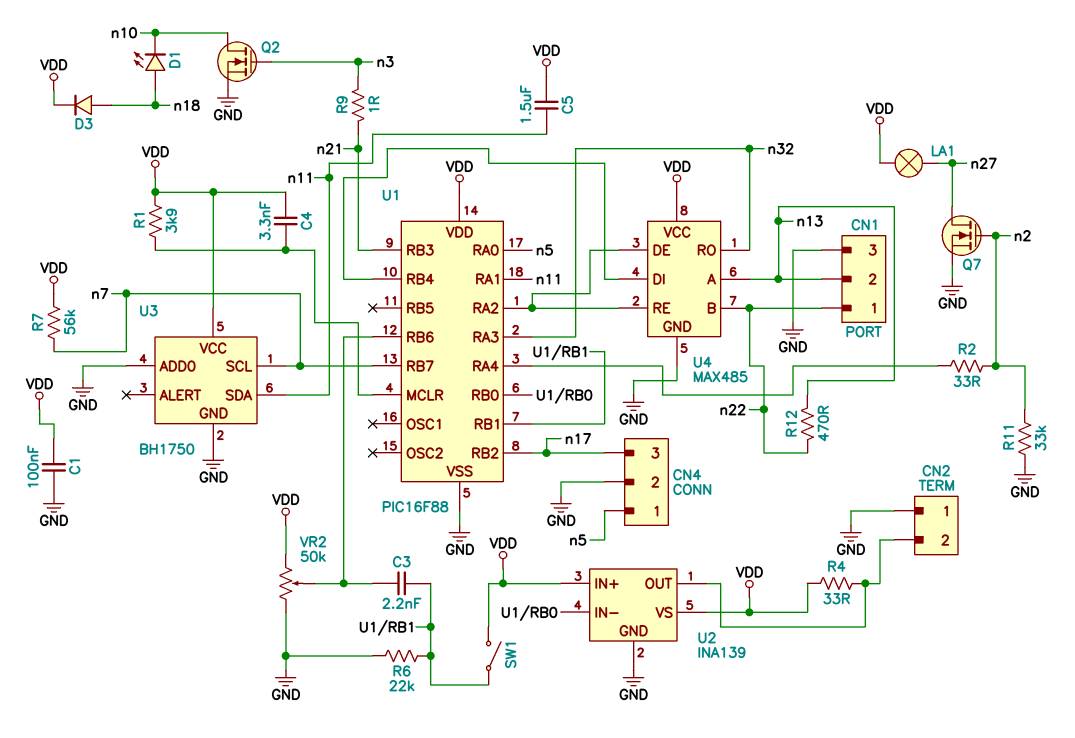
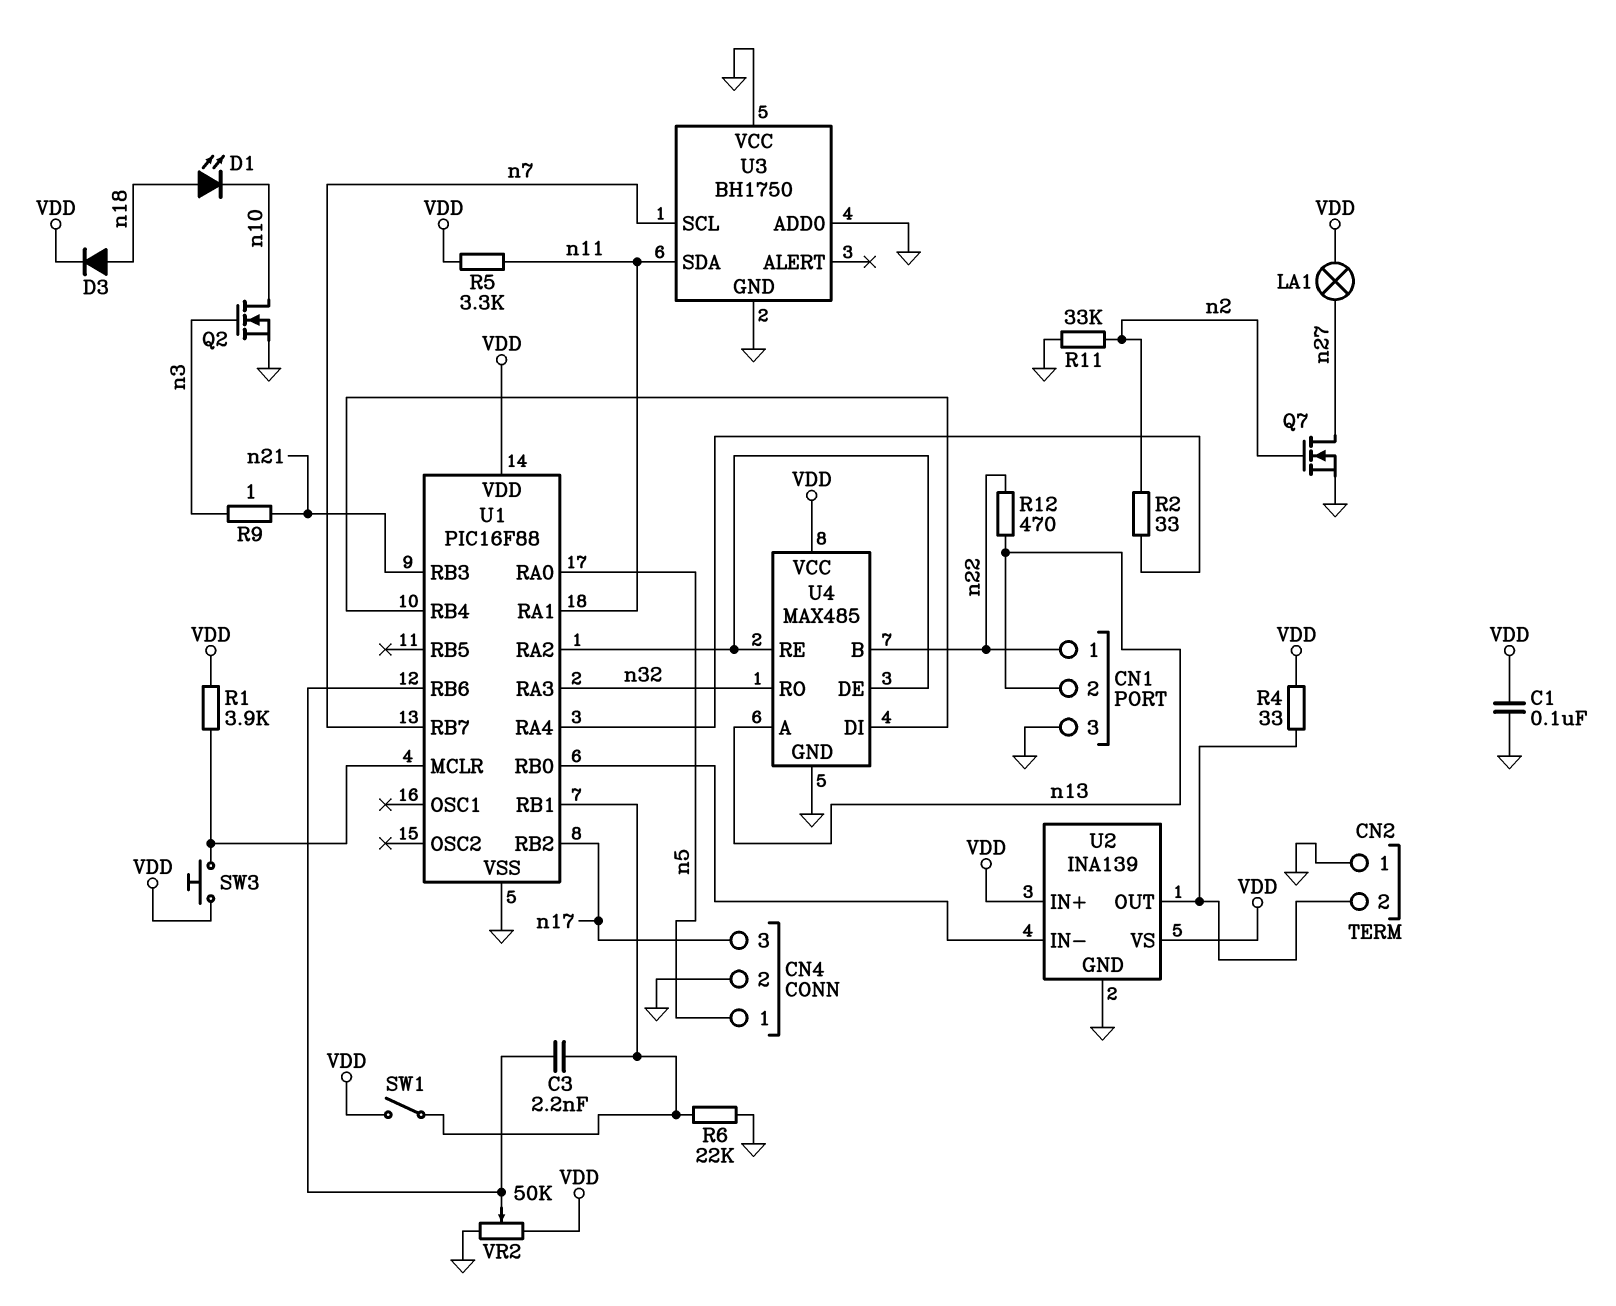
C4: 3.3nF (U1/MCLR, VDD) -> none
C5: 1.5uF (VDD, n11) -> none
R5: none -> 3.3k (VDD, n11)
R7: 56k (VDD, n7) -> none
SW3: none -> button (U1/MCLR, VDD)
U3 pin VCC: VDD -> GND

